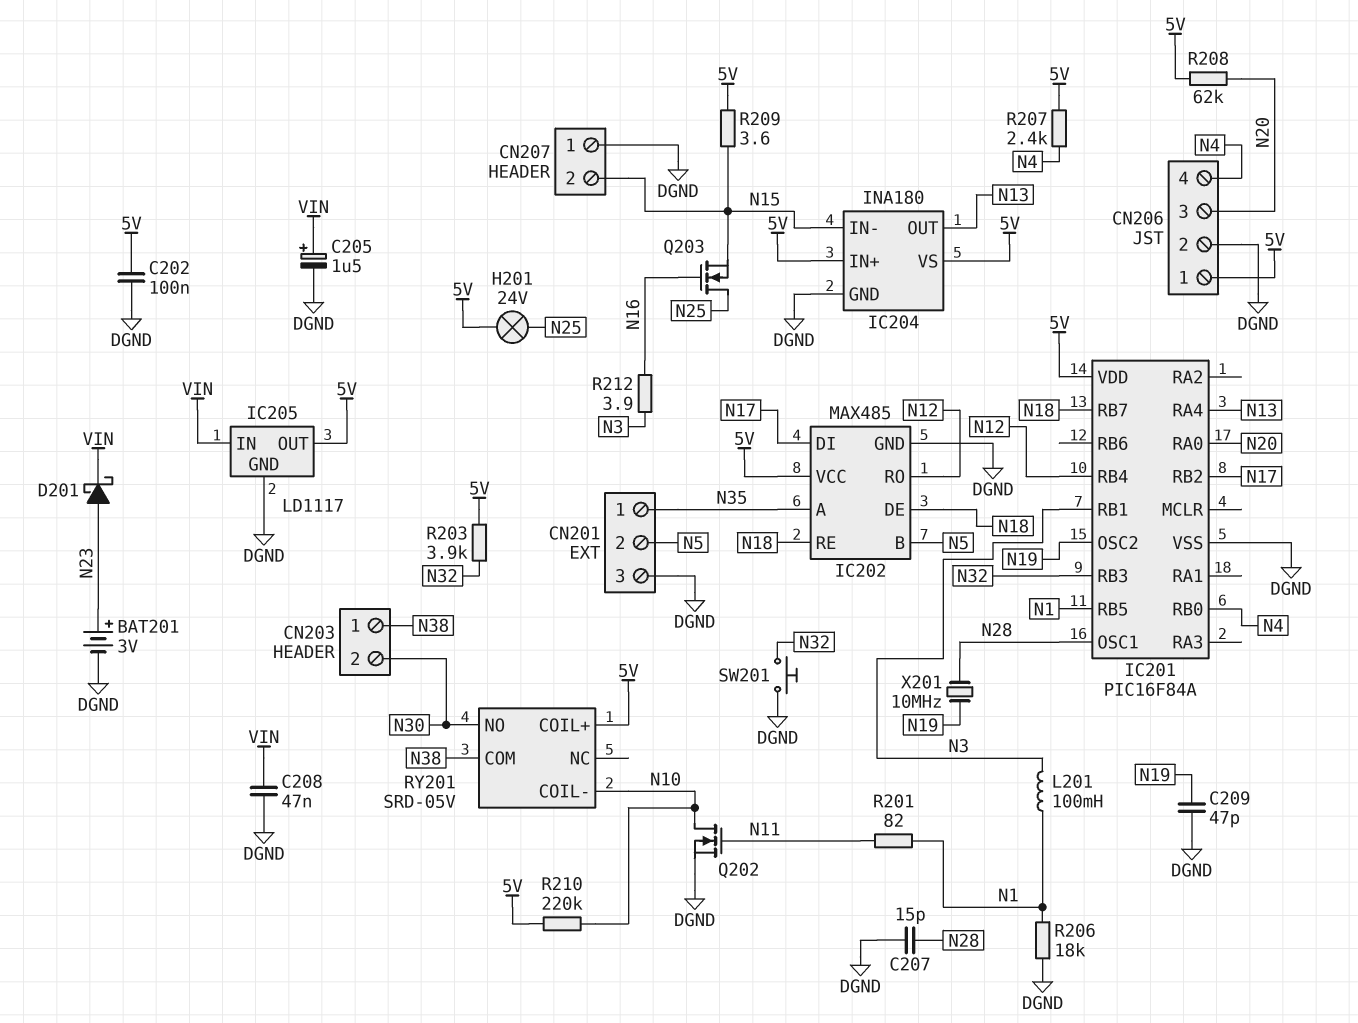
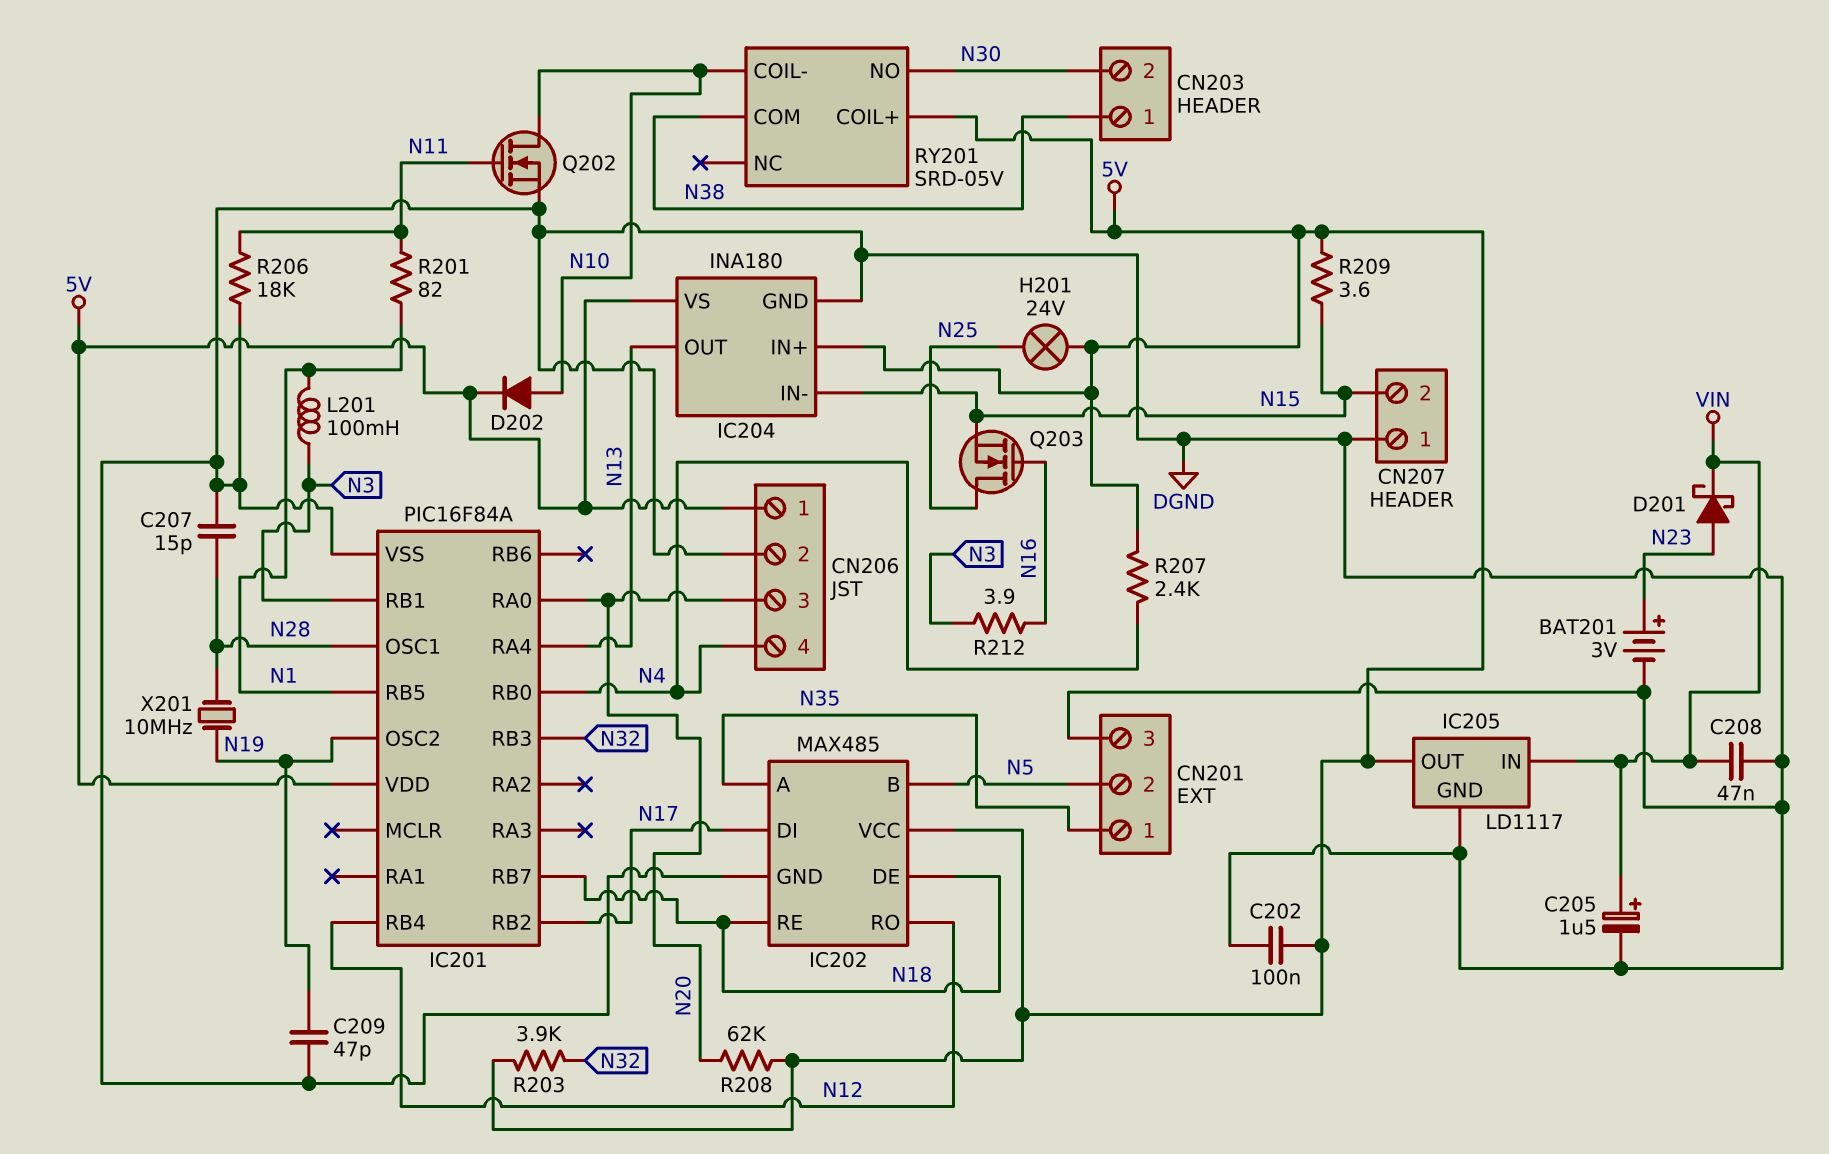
D202: none -> diode (A N10, K 5V)
R206: 18k (DGND, N1) -> 18k (DGND, N11)
R210: 220k (5V, N10) -> none
SW201: button (DGND, N32) -> none

